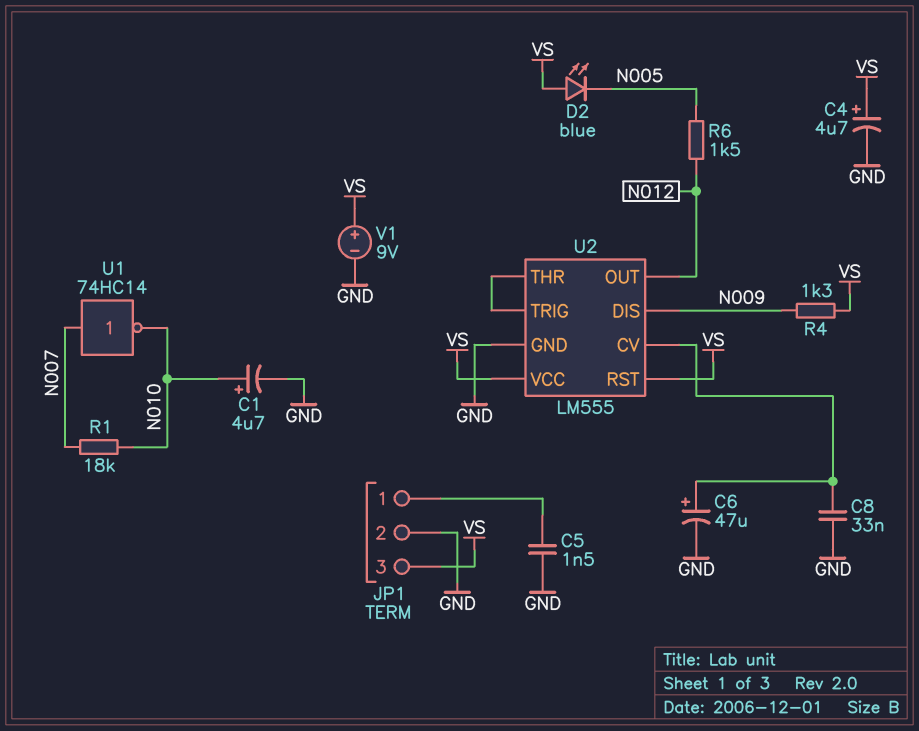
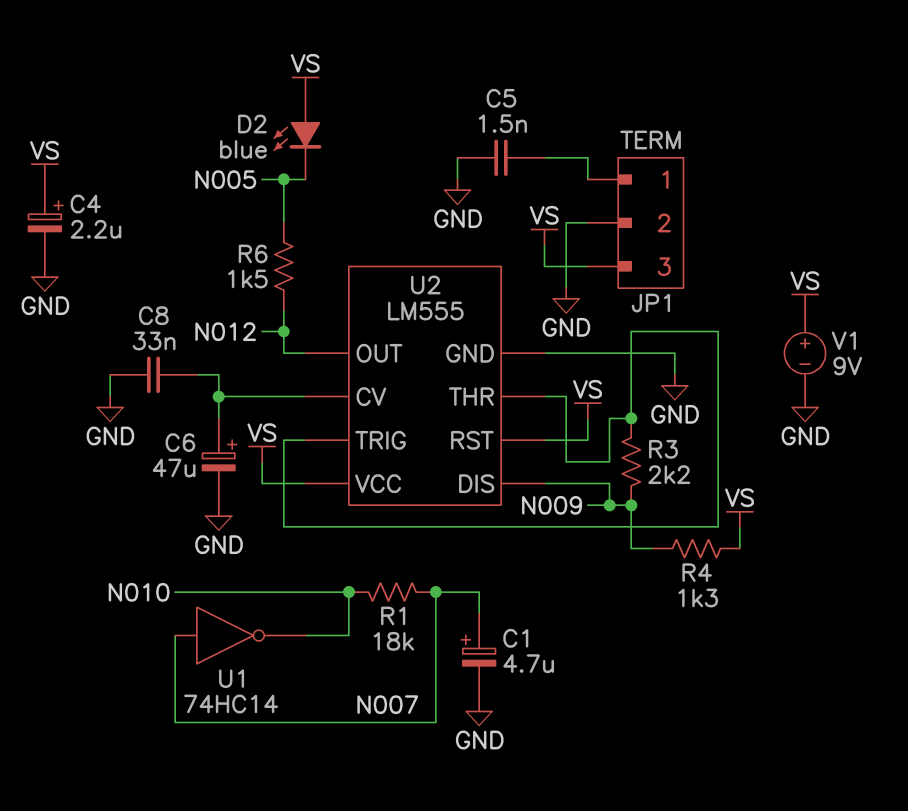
C1: 4.7uF (plus N010, minus GND) -> 4.7uF (plus N007, minus GND)
C4: 4.7uF (plus VS, minus GND) -> 2.2uF (plus VS, minus GND)
R3: none -> 2.2k (N009, U2/THR)

